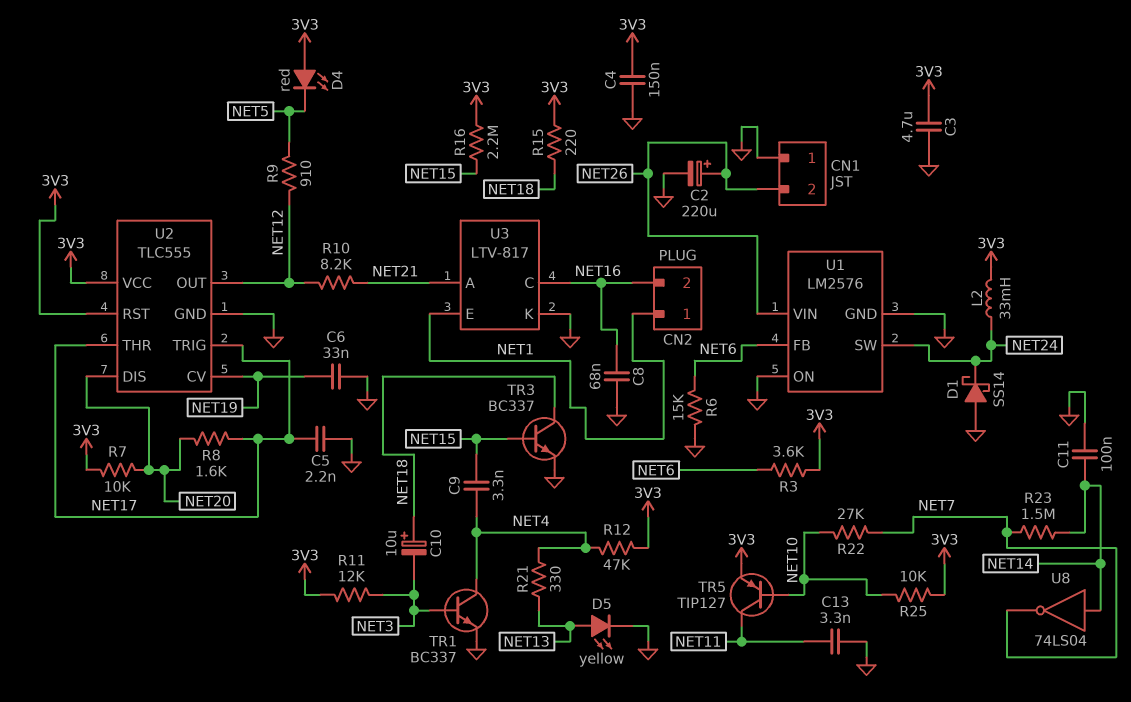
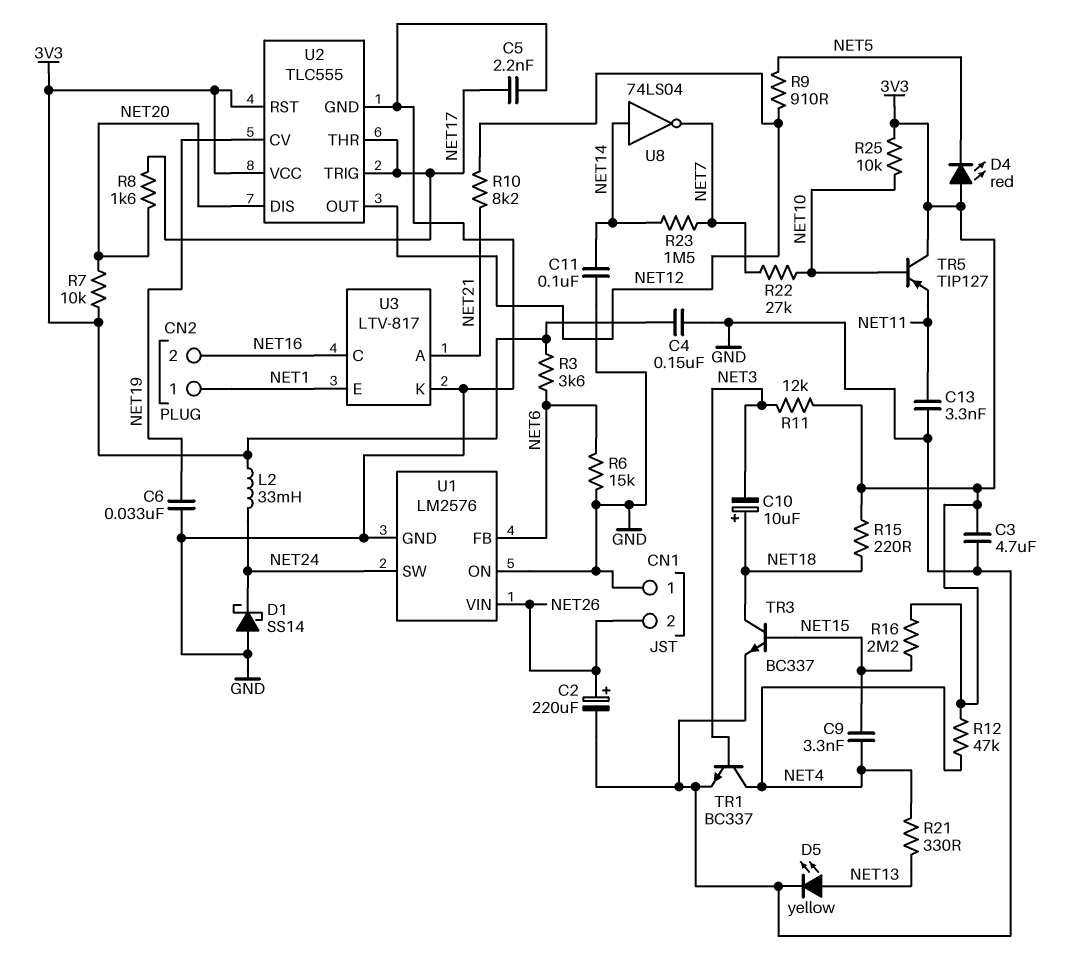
C8: 68nF (GND, NET16) -> none
TR5: PNP TIP127 (B NET10, C NET11, E 3V3) -> PNP TIP127 (B NET10, C 3V3, E NET11)

